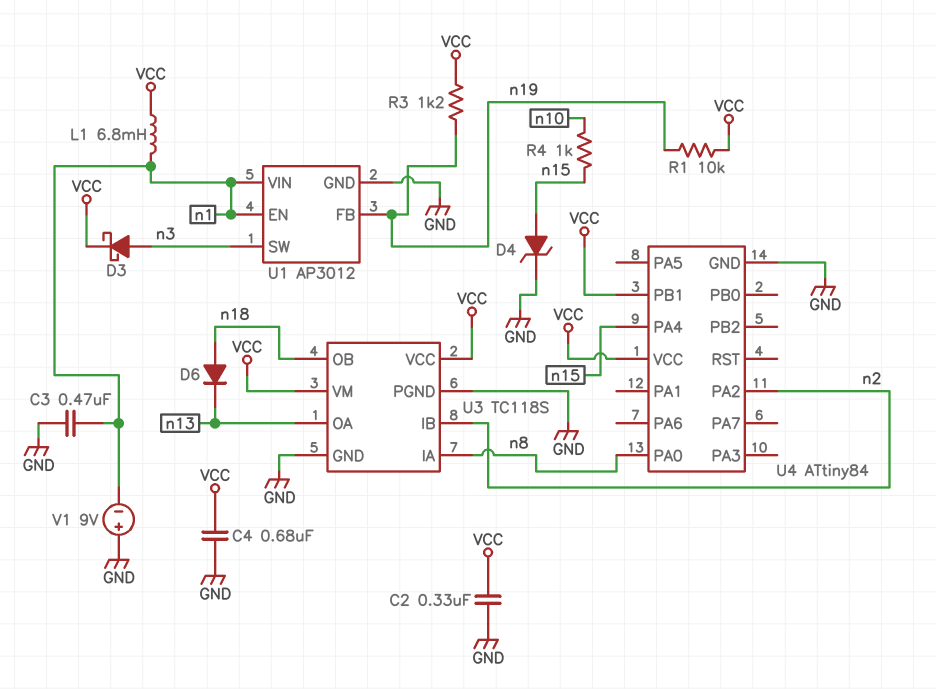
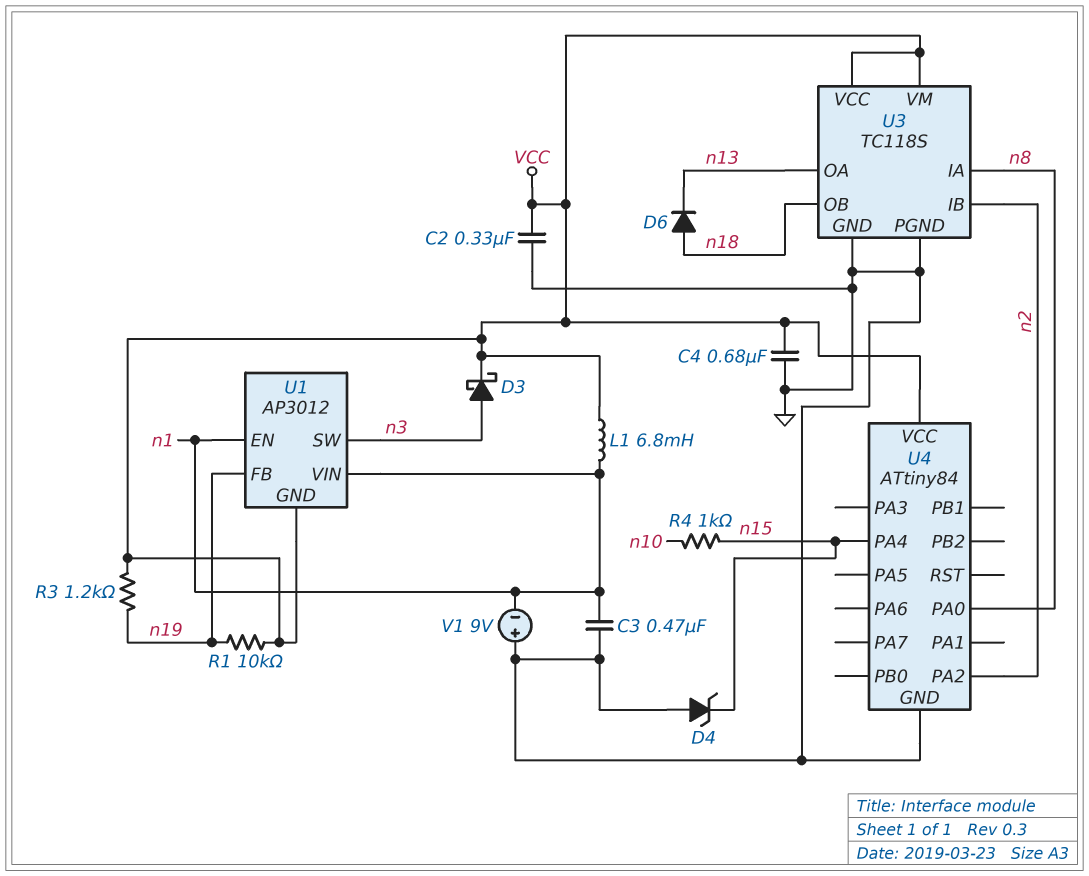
D4: zener (A n15, K GND) -> zener (A GND, K n15)
U1 pin GND: GND -> VCC
U4 pin PB1: VCC -> none

